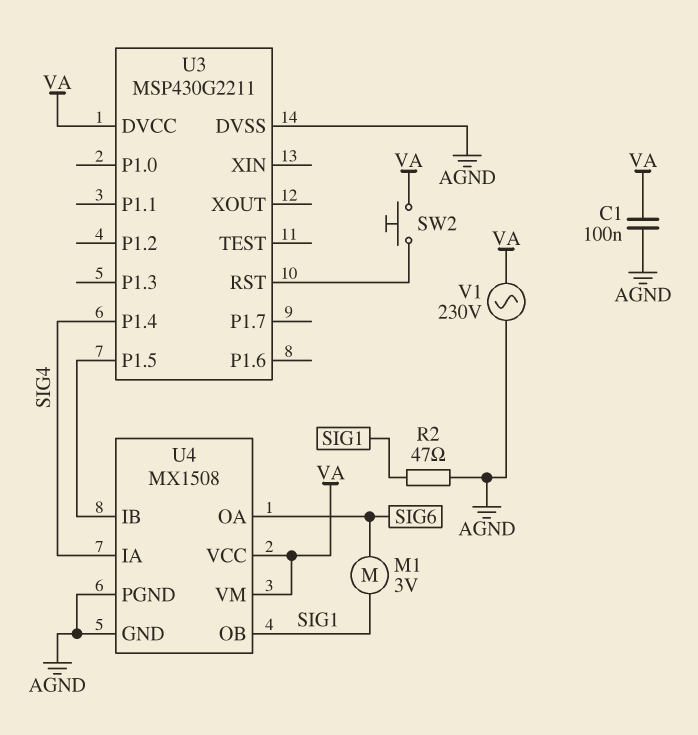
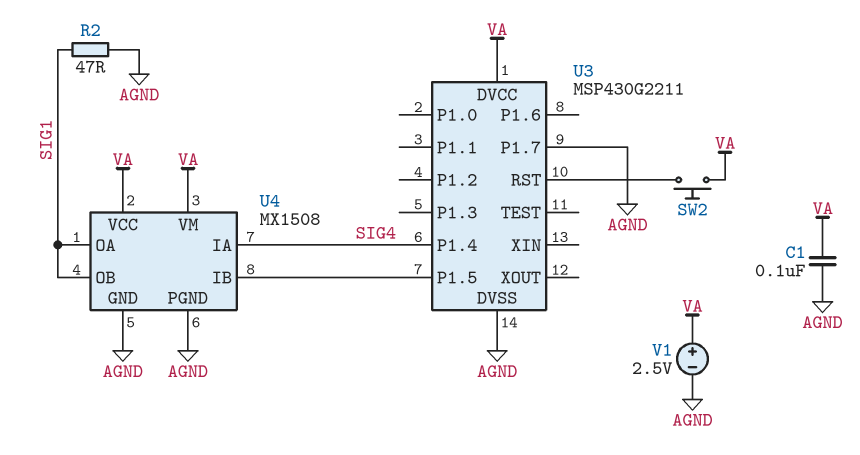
M1: motor 3V (SIG1, SIG6) -> none
U3 pin P1.7: none -> AGND
U4 pin OA: SIG6 -> SIG1
V1: AC 230V (AGND, VA) -> 2.5V (plus VA, minus AGND)

